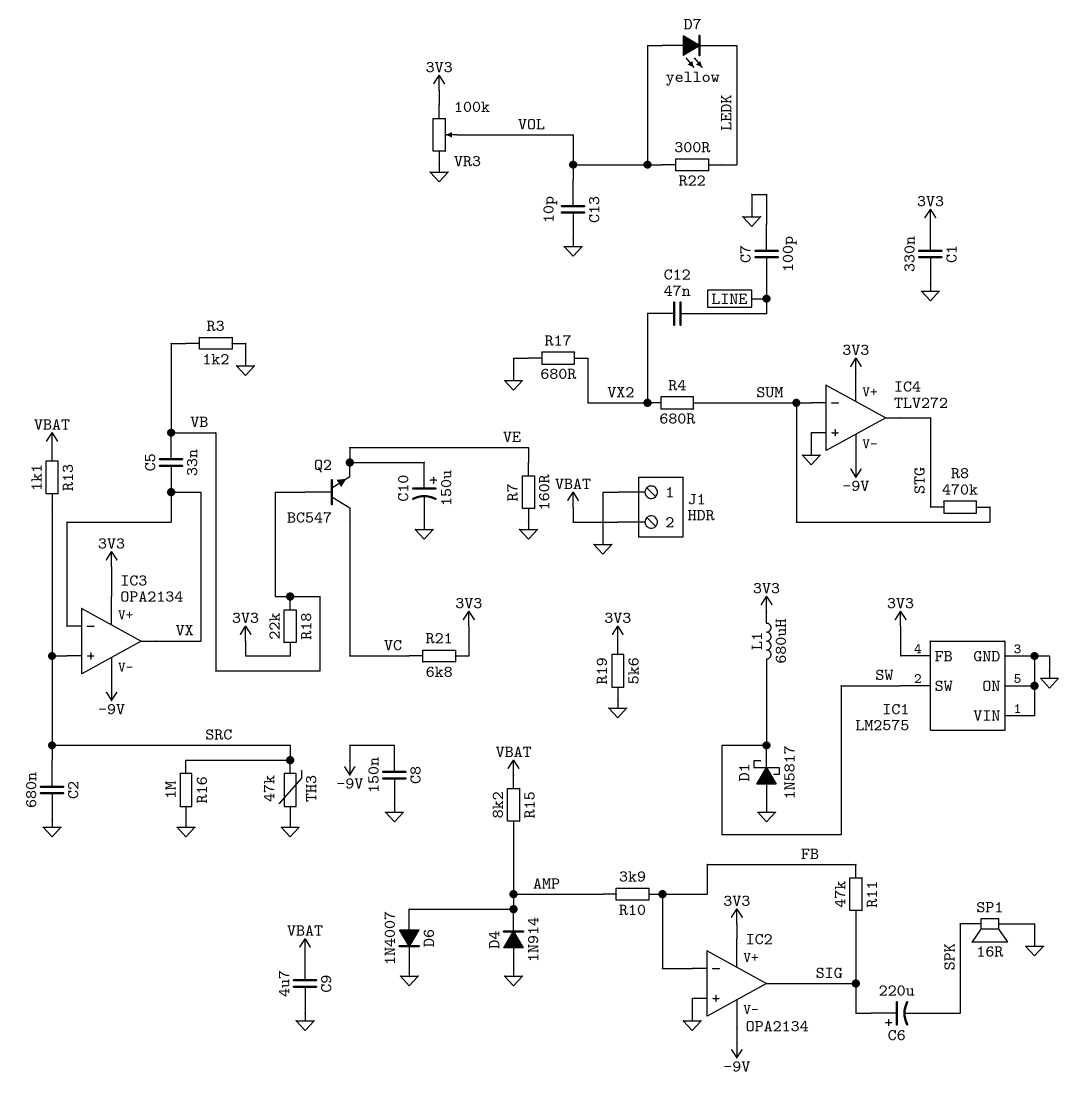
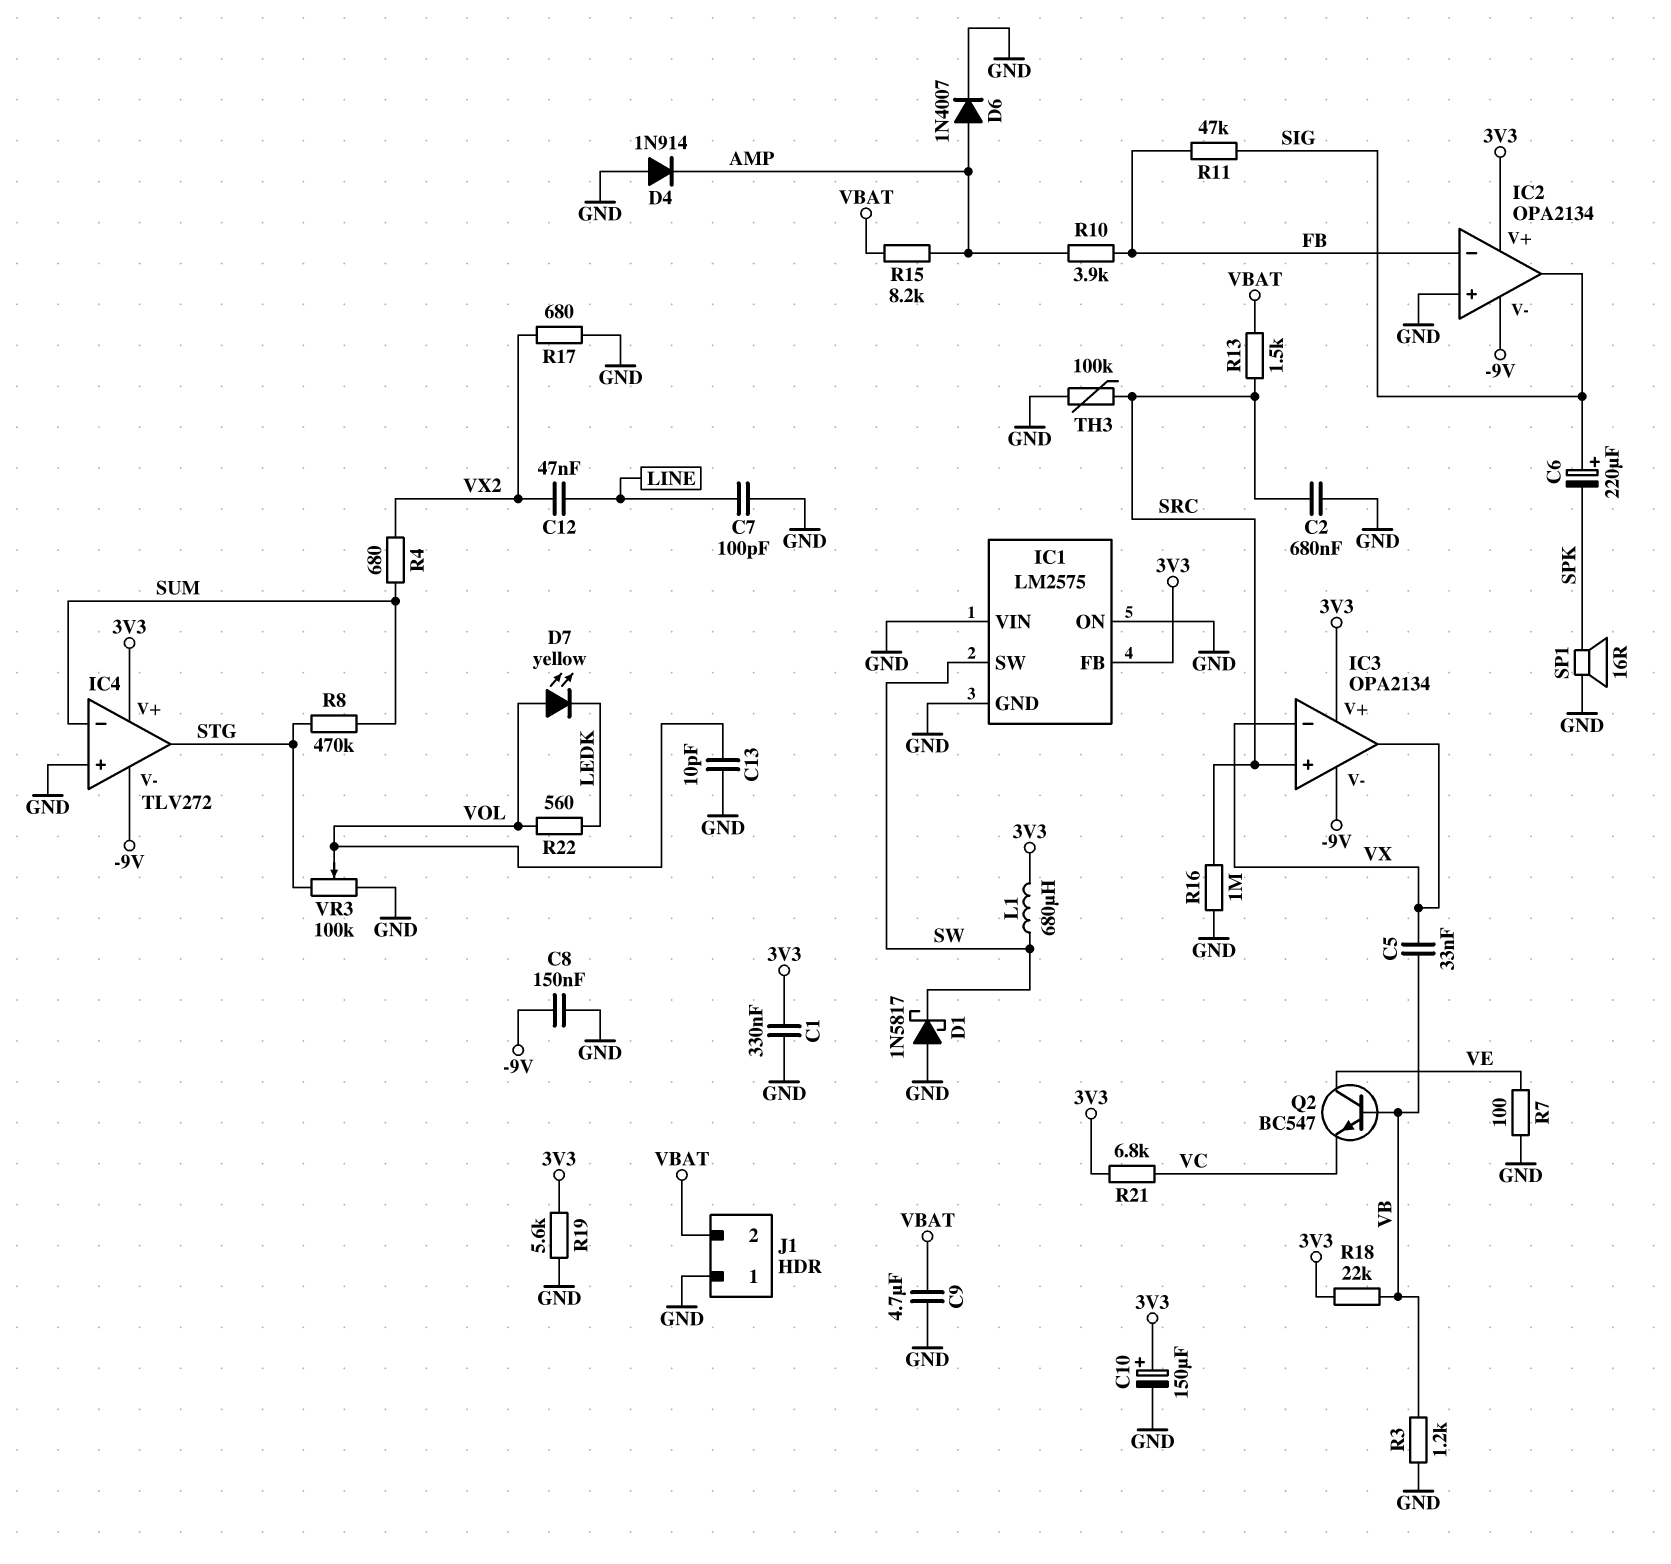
C10: 150uF (plus VE, minus GND) -> 150uF (plus 3V3, minus GND)
Q2: NPN BC547 (B VB, C VC, E VE) -> NPN BC547 (B VB, C VE, E VC)
R7: 160 (GND, VE) -> 100 (GND, VE)
R13: 1.1k (SRC, VBAT) -> 1.5k (SRC, VBAT)
R22: 300 (LEDK, VOL) -> 560 (LEDK, VOL)
TH3: 47k (GND, SRC) -> 100k (GND, SRC)
VR3: 100k (3V3, GND, wiper VOL) -> 100k (GND, STG, wiper VOL)

